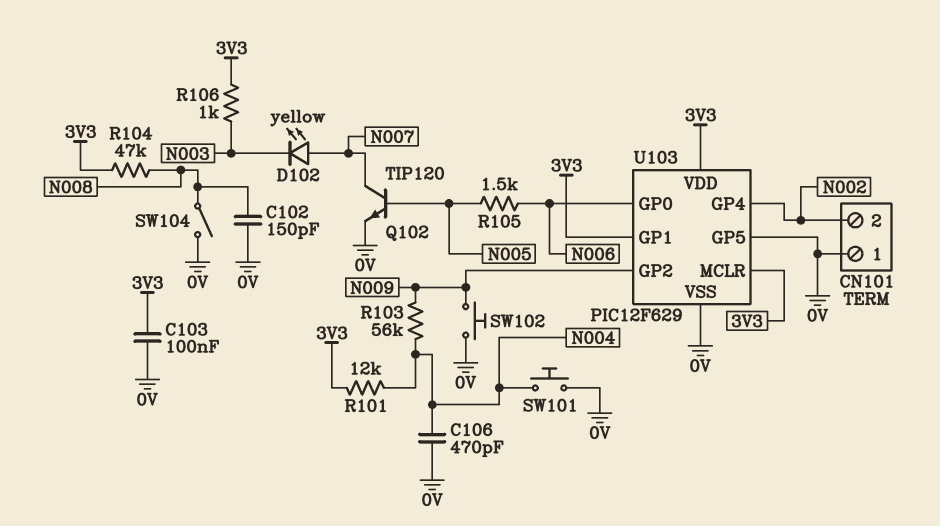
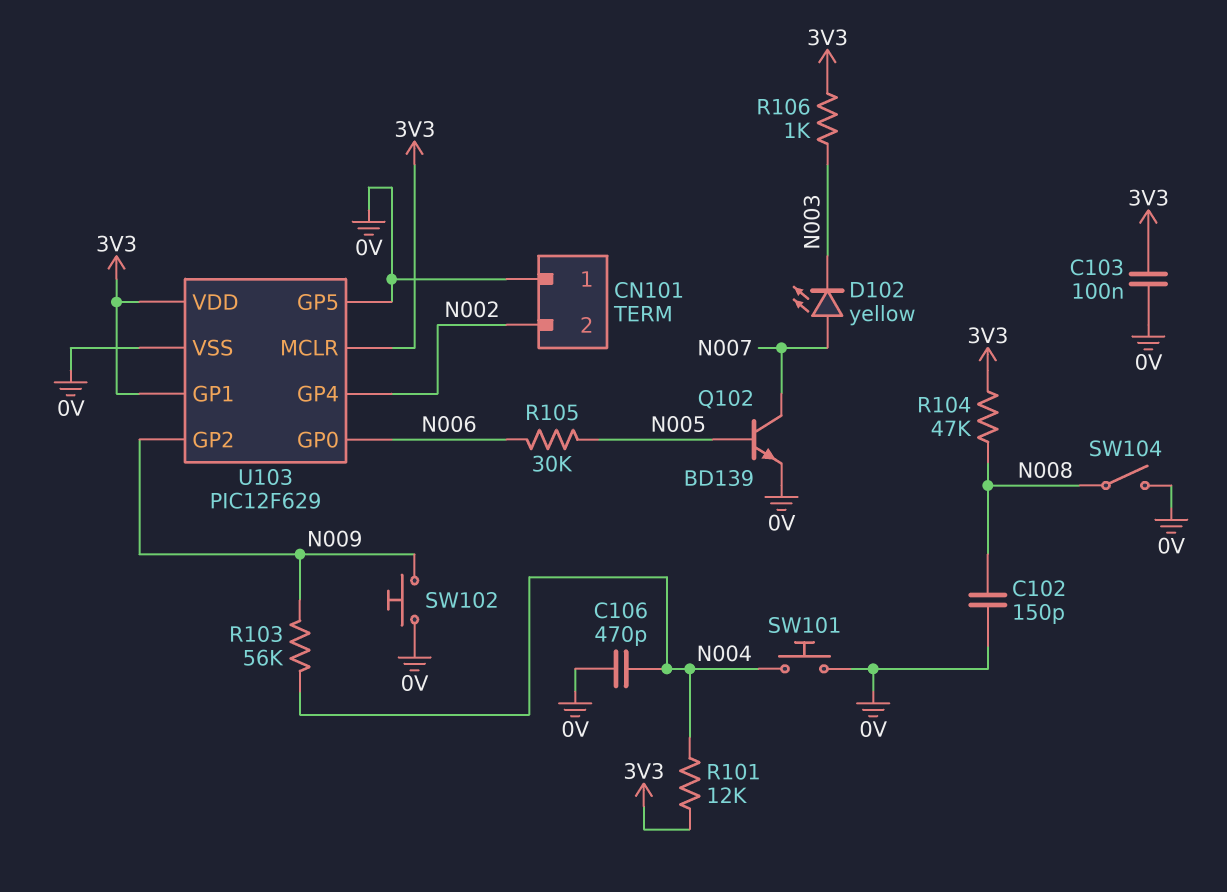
Q102: NPN TIP120 (B N005, C N007, E 0V) -> NPN BD139 (B N005, C N007, E 0V)
R105: 1.5k (N005, N006) -> 30k (N005, N006)

